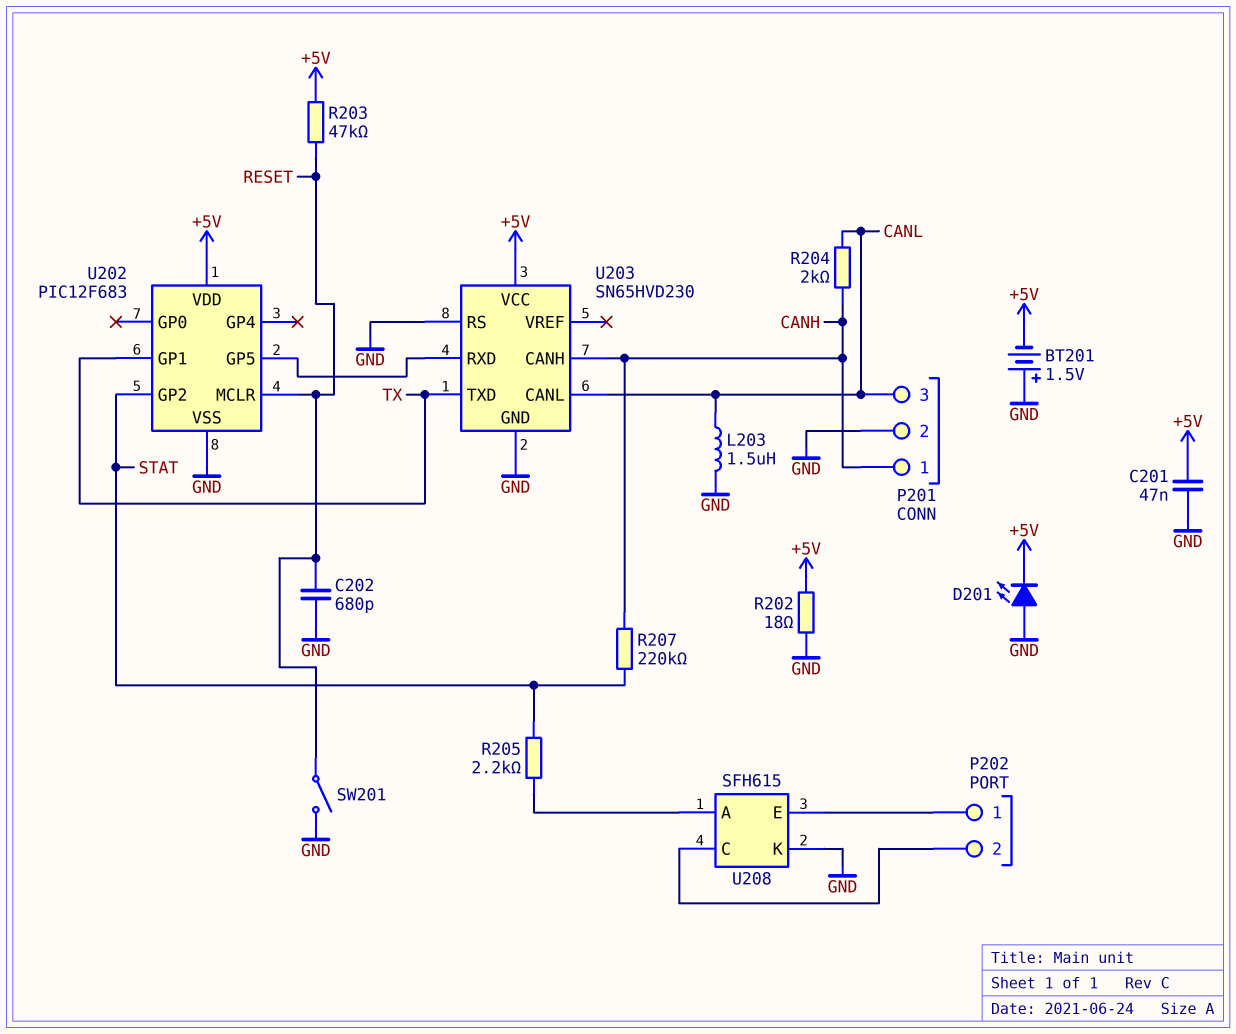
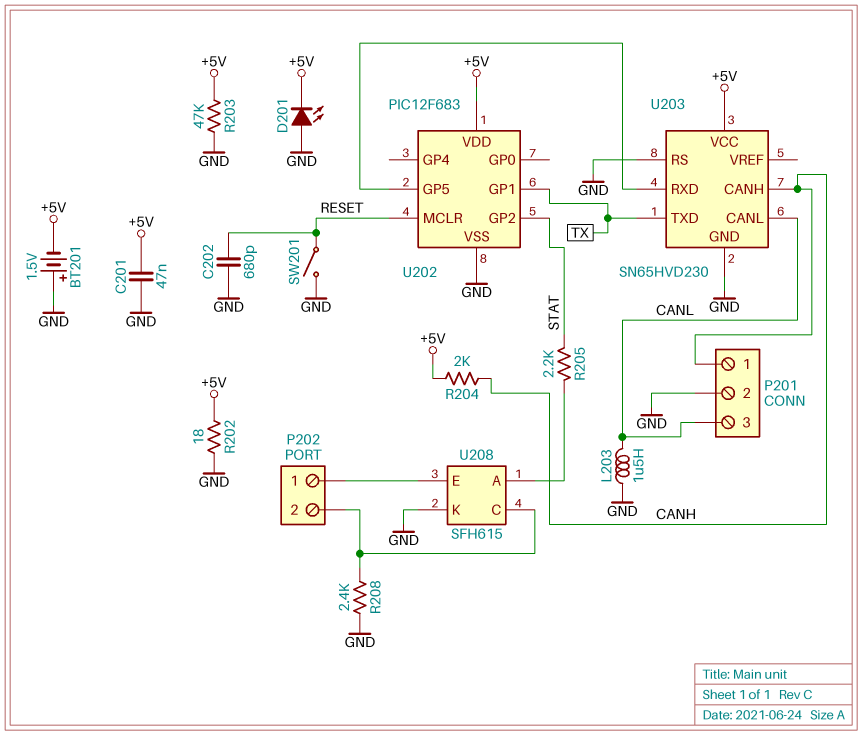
R203: 47k (+5V, RESET) -> 47k (+5V, GND)
R204: 2k (CANH, CANL) -> 2k (+5V, CANH)
R207: 220k (CANH, STAT) -> none
R208: none -> 2.4k (GND, P202/2)

